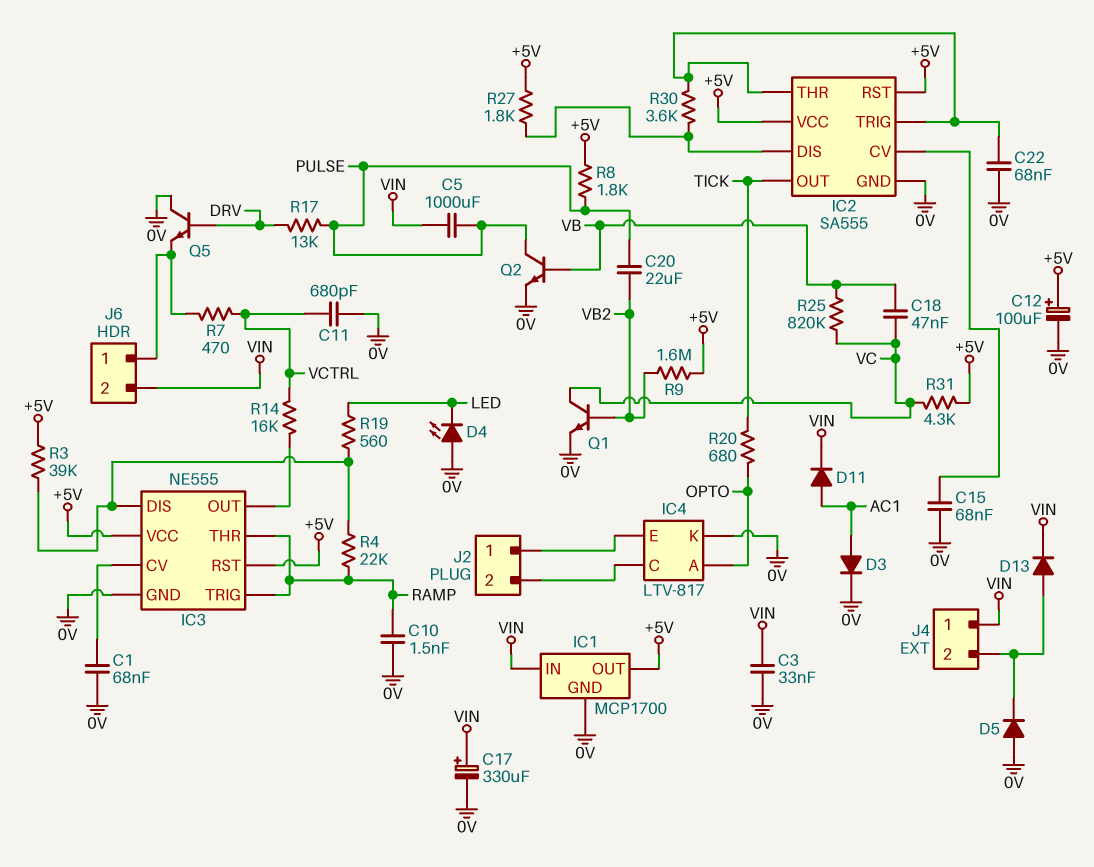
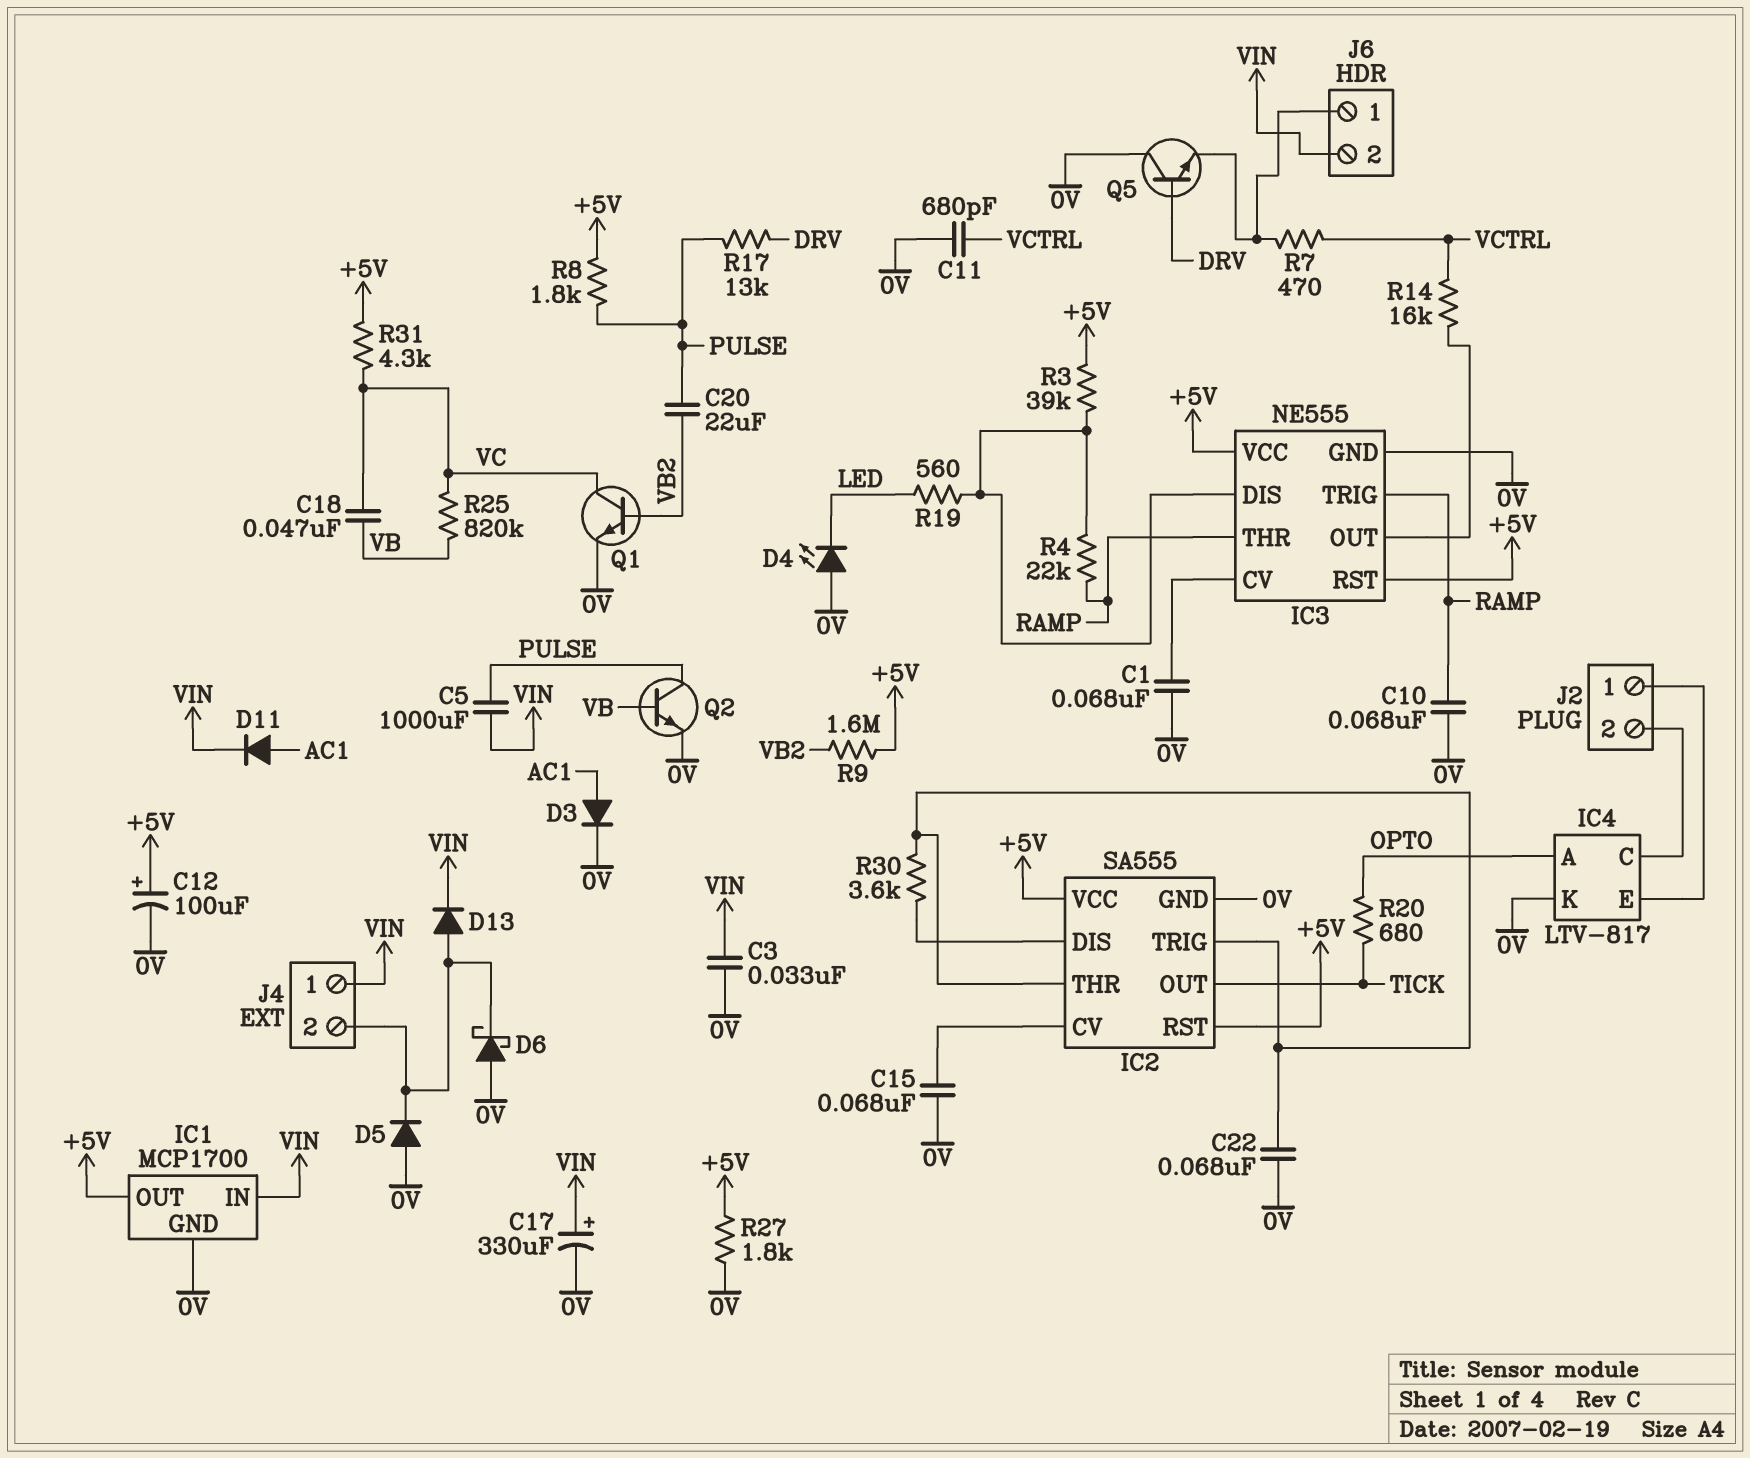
C10: 1.5nF (0V, RAMP) -> 68nF (0V, RAMP)
D6: none -> schottky (A 0V, K J4/2)
R27: 1.8k (+5V, IC2/DIS) -> 1.8k (+5V, 0V)

